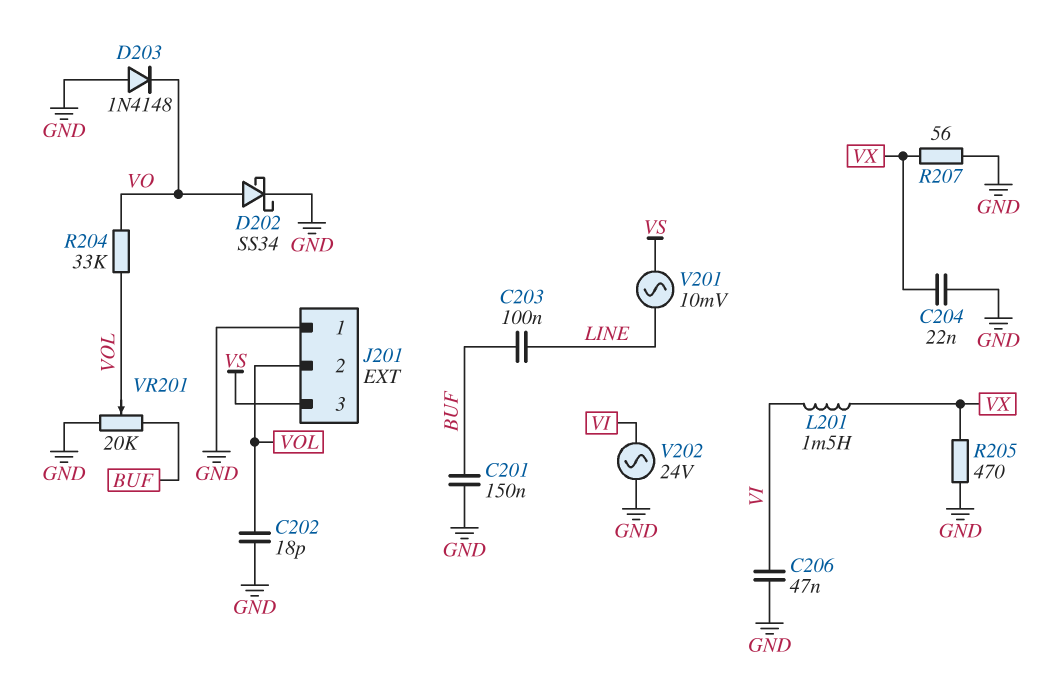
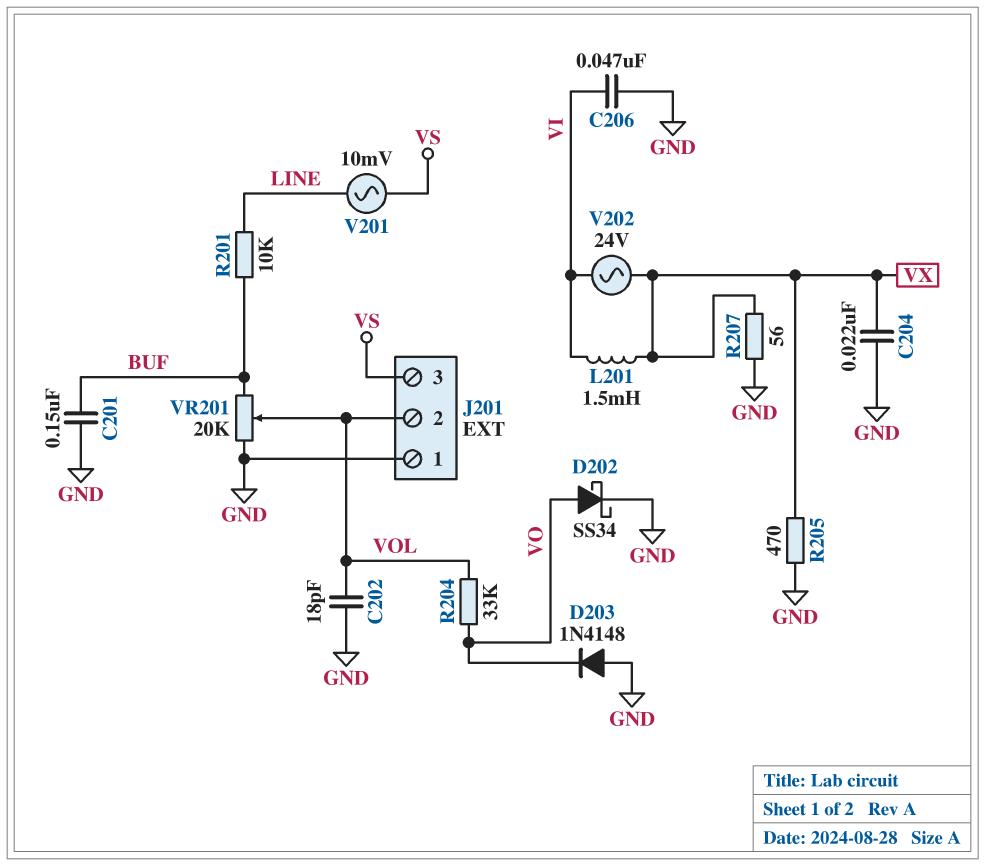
C203: 100nF (BUF, LINE) -> none
R201: none -> 10k (BUF, LINE)
V202: AC 24V (GND, VI) -> AC 24V (VI, VX)

